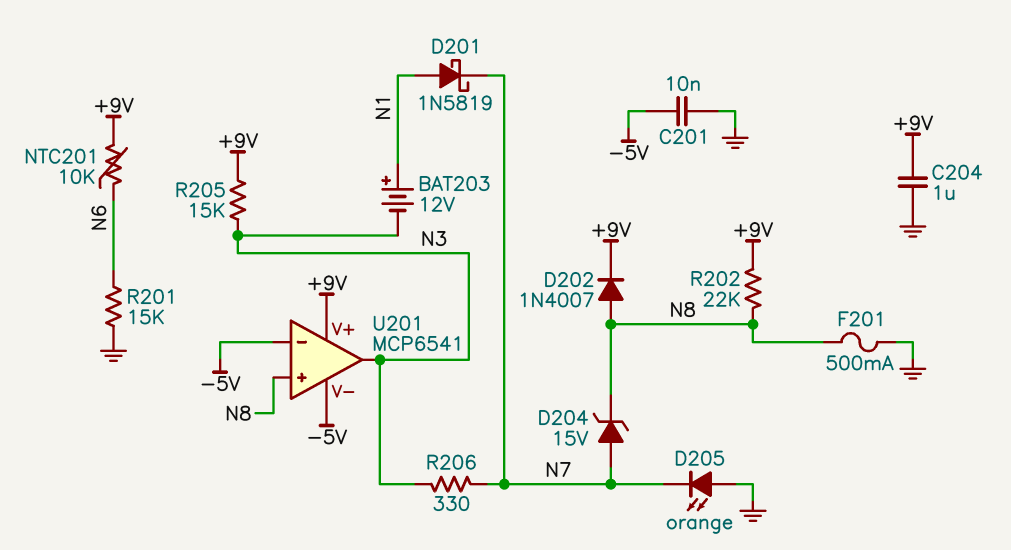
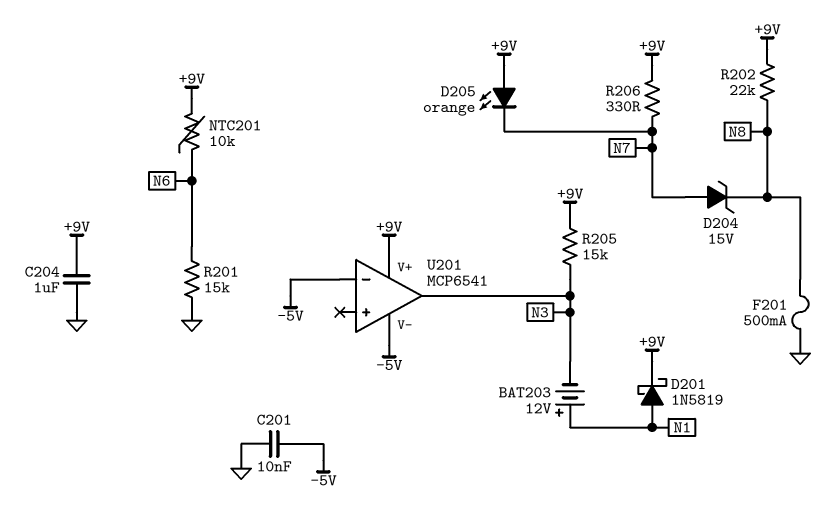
D201: schottky 1N5819 (A N1, K N7) -> schottky 1N5819 (A N1, K +9V)
D202: diode 1N4007 (A N8, K +9V) -> none
D205: LED orange (A GND, K N7) -> LED orange (A +9V, K N7)
R206: 330 (N3, N7) -> 330 (+9V, N7)
U201 pin in+: N8 -> none

